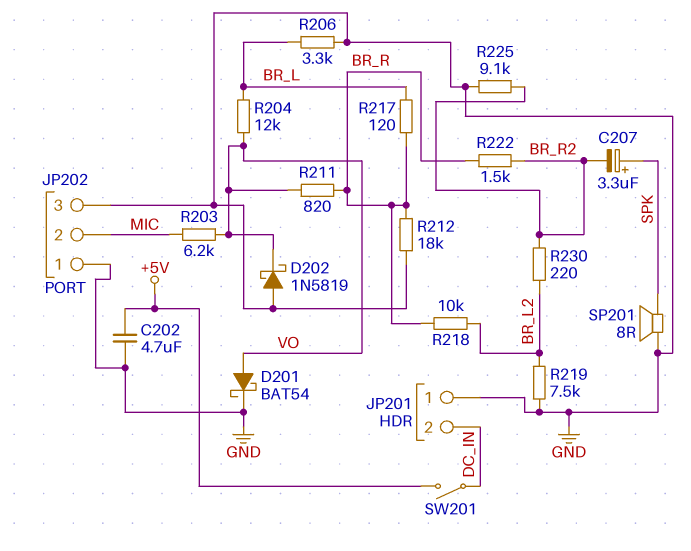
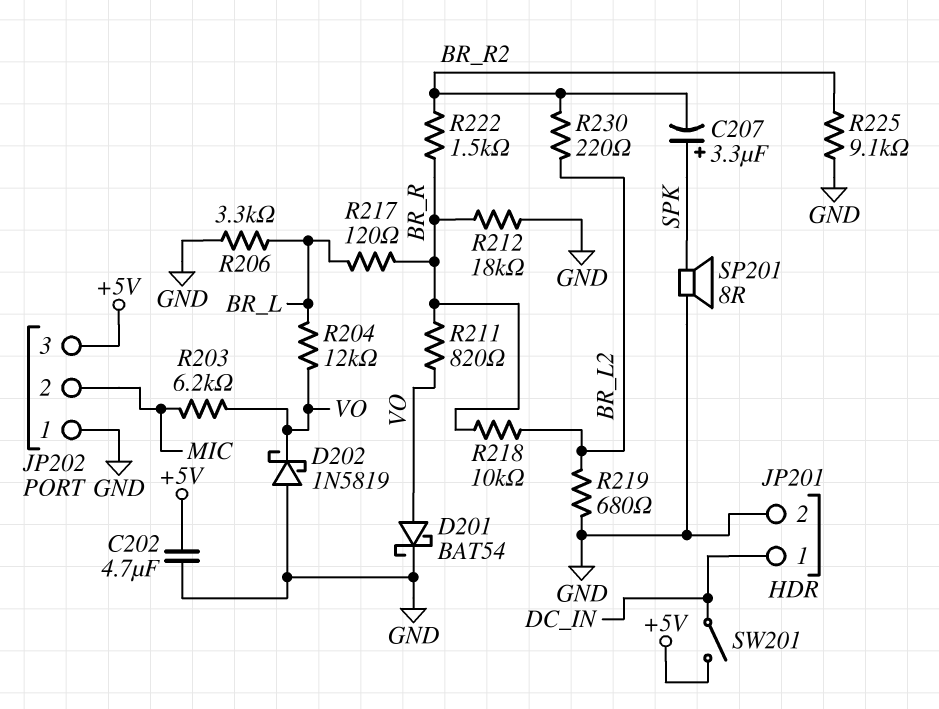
JP201 pin 1: GND -> DC_IN
JP201 pin 2: DC_IN -> GND
JP202 pin 3: GND -> +5V
R219: 7.5k (BR_L2, GND) -> 680 (BR_L2, GND)

